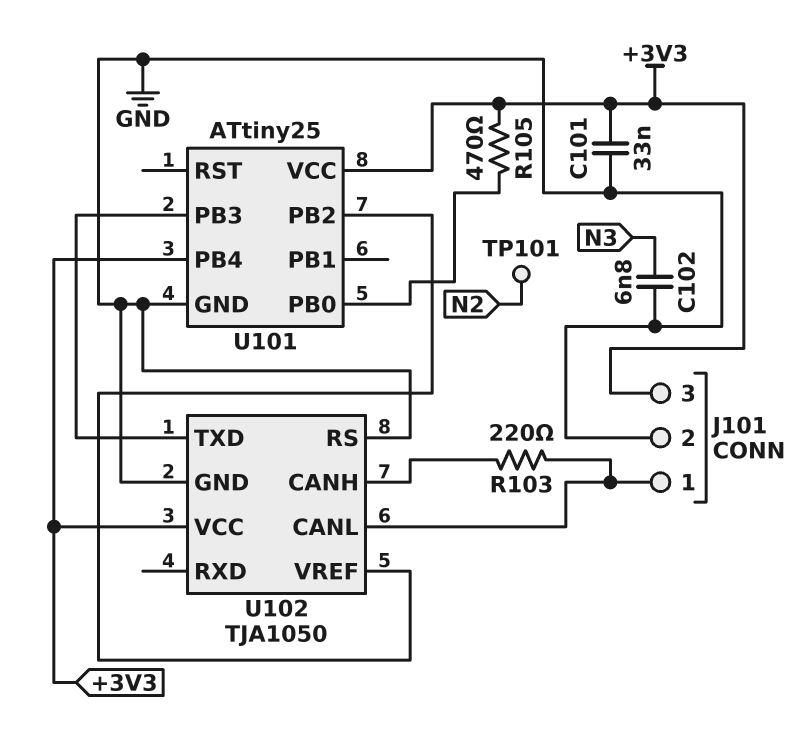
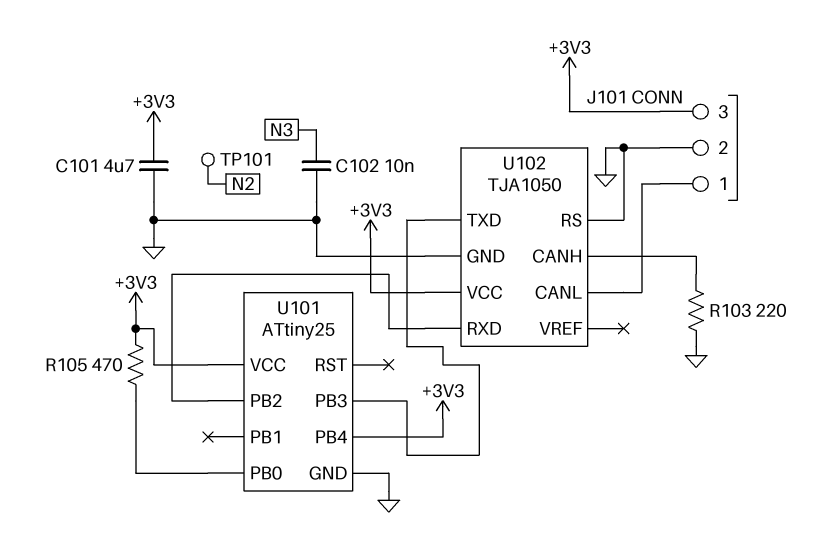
C101: 33nF (+3V3, GND) -> 4.7uF (+3V3, GND)
C102: 6.8nF (GND, N3) -> 10nF (GND, N3)
R103: 220 (J101/1, U102/CANH) -> 220 (GND, U102/CANH)
U102 pin RXD: none -> U101/PB2
U102 pin VREF: U101/PB2 -> none

